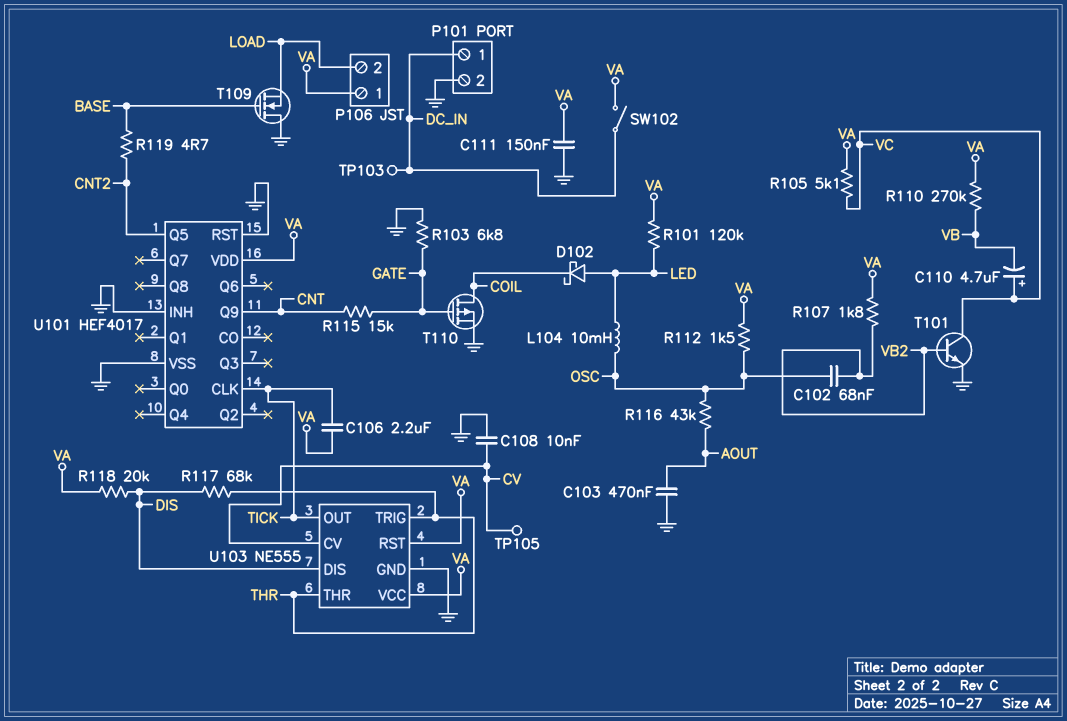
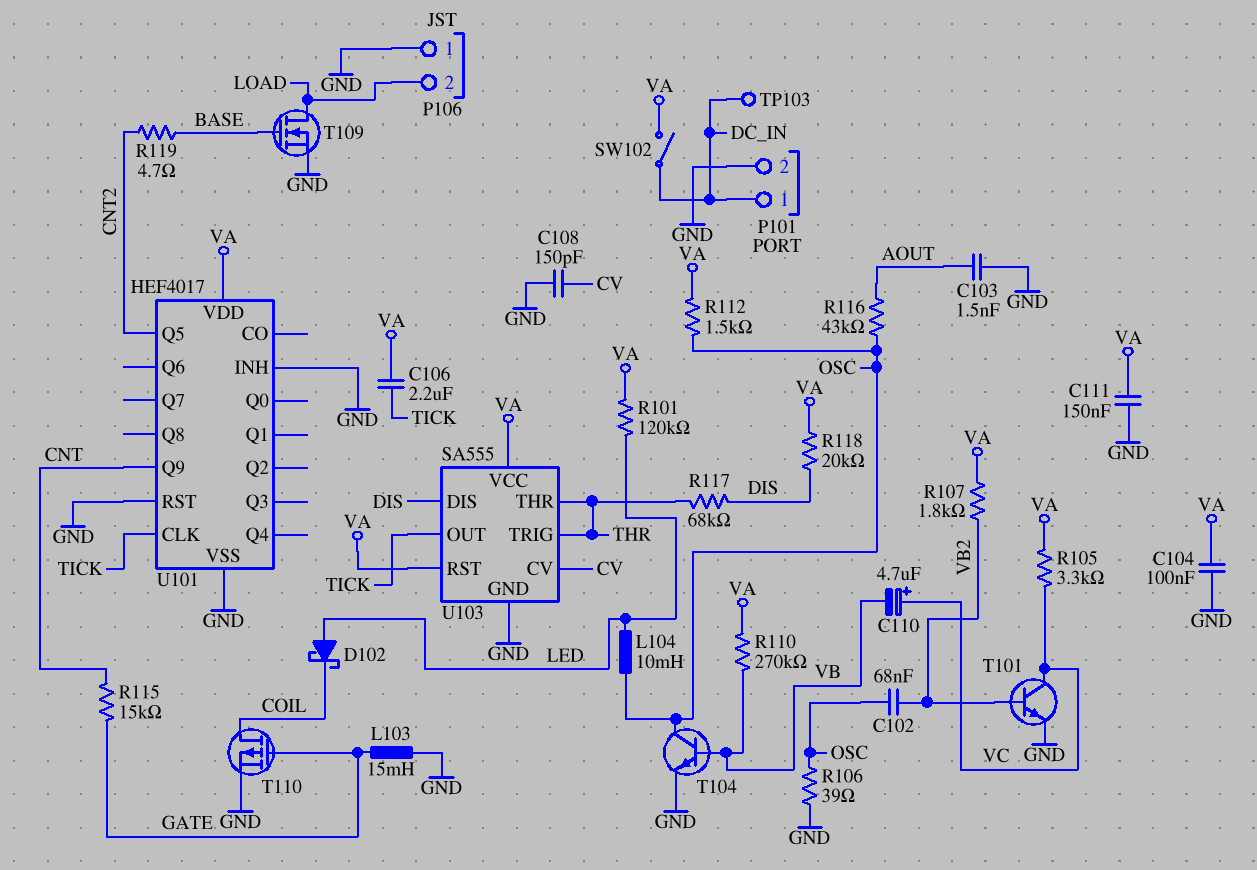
C103: 470nF (AOUT, GND) -> 1.5nF (AOUT, GND)
C104: none -> 100nF (GND, VA)
C108: 10nF (CV, GND) -> 150pF (CV, GND)
L103: none -> 15mH (GATE, GND)
P106 pin 1: VA -> GND
R103: 6.8k (GATE, GND) -> none
R105: 5.1k (VA, VC) -> 3.3k (VA, VC)
R106: none -> 39 (GND, OSC)
T104: none -> NPN (B VB, C OSC, E GND)
T109: NMOS (G BASE, D GND, S LOAD) -> NMOS (G BASE, D LOAD, S GND)
TP105: test point (CV) -> none
U103: NE555 -> SA555

